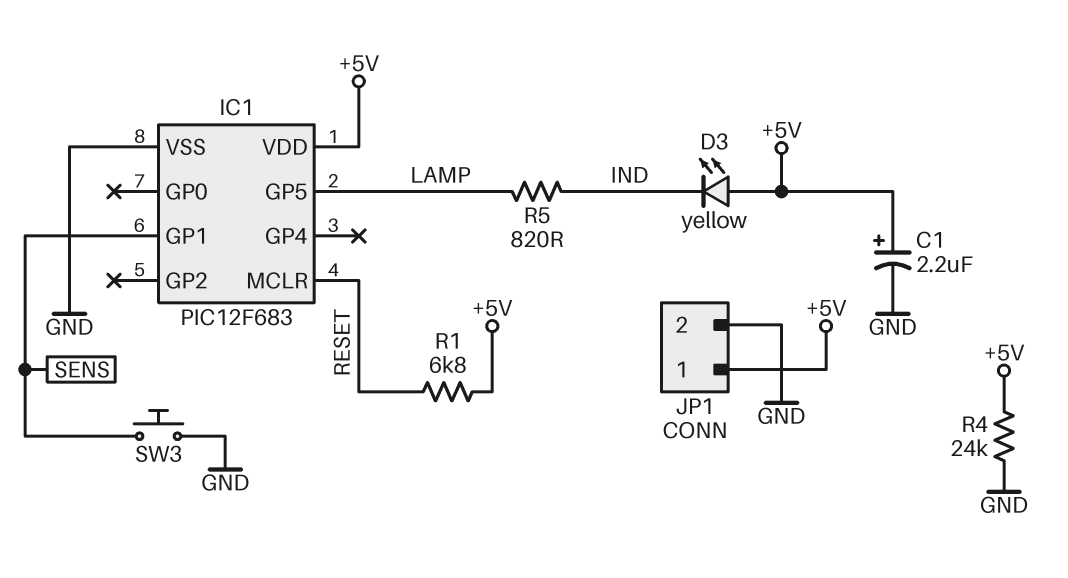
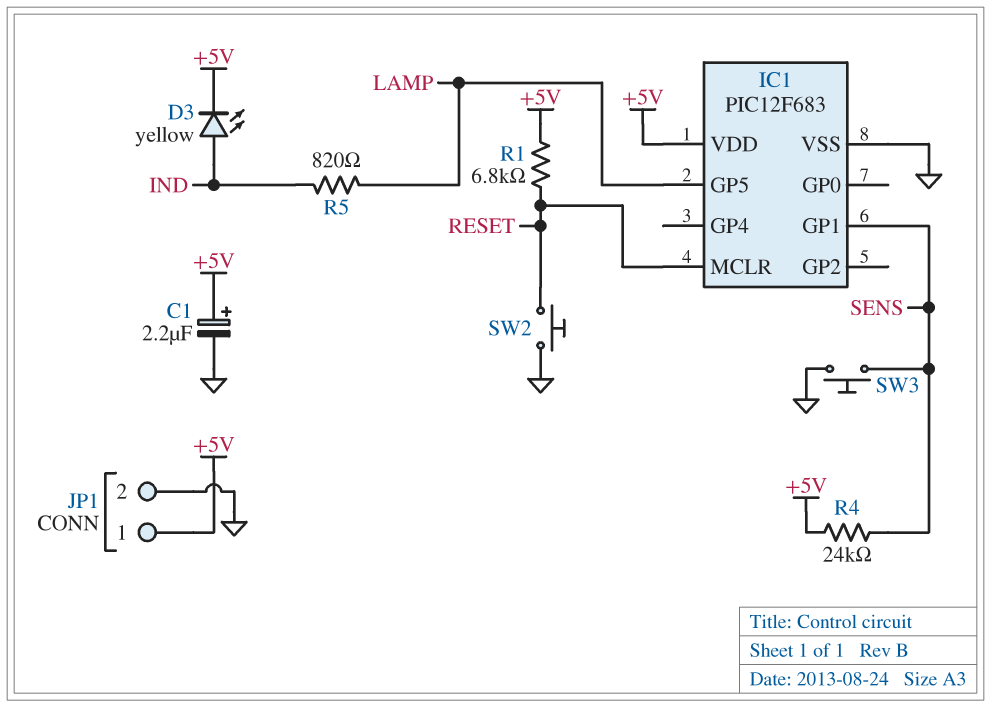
D3: LED yellow (A +5V, K IND) -> LED yellow (A IND, K +5V)
R4: 24k (+5V, GND) -> 24k (+5V, SENS)
SW2: none -> button (GND, RESET)

